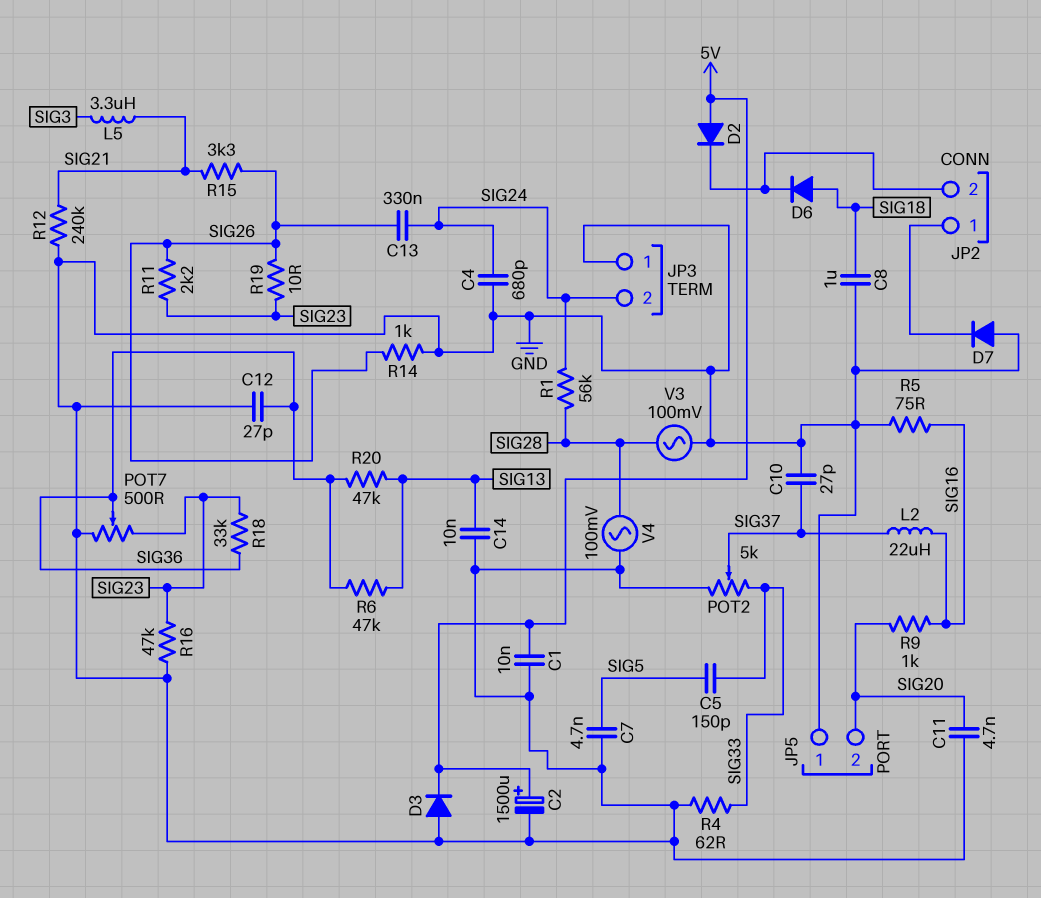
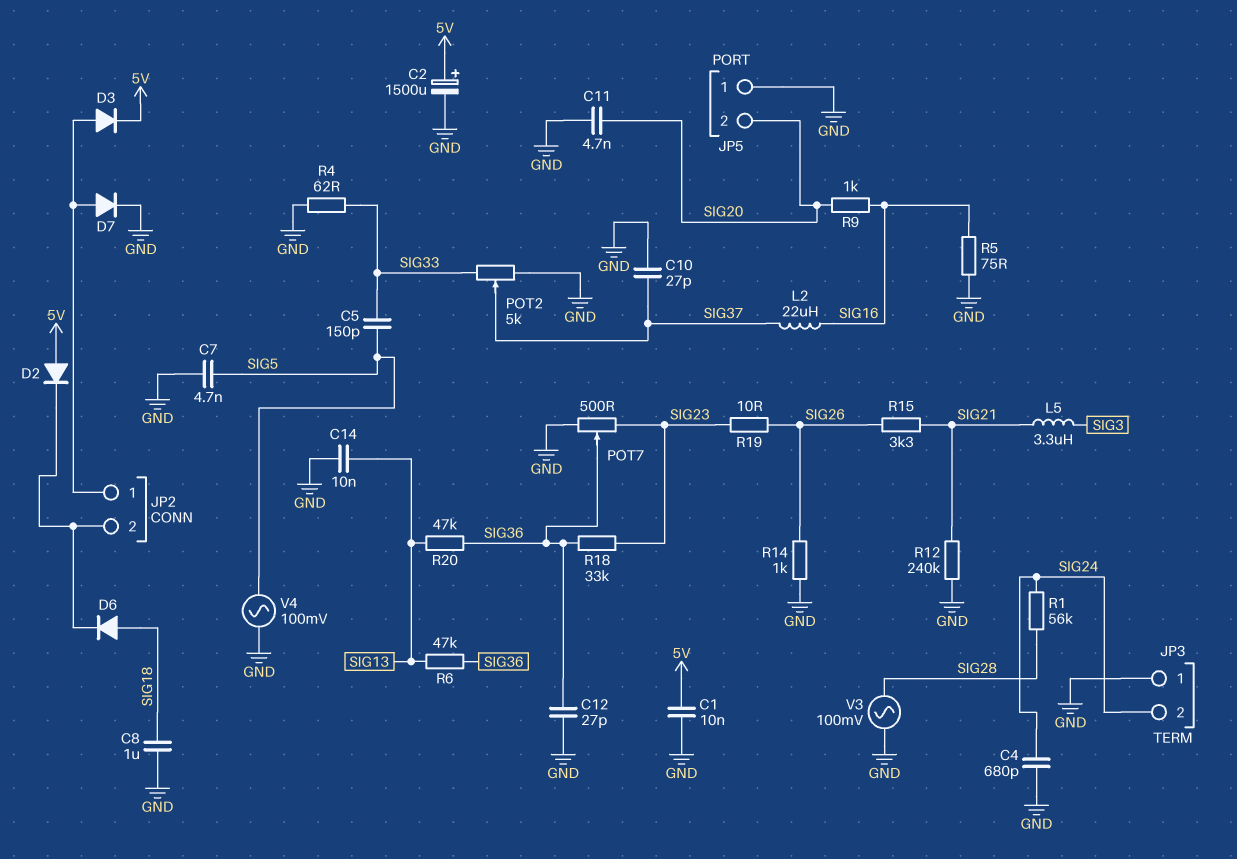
C13: 330nF (SIG24, SIG26) -> none
D3: diode (A GND, K 5V) -> diode (A JP2/1, K 5V)
D7: diode (A GND, K JP2/1) -> diode (A JP2/1, K GND)
R11: 2.2k (SIG23, SIG26) -> none
R16: 47k (GND, SIG23) -> none
V4: AC 100mV (GND, SIG28) -> AC 100mV (GND, SIG5)

